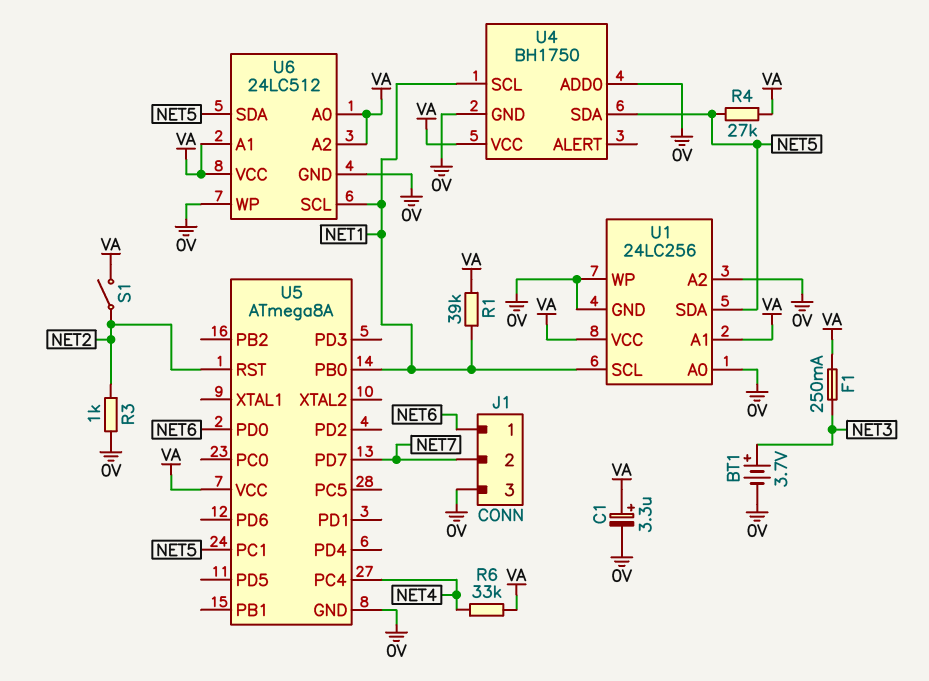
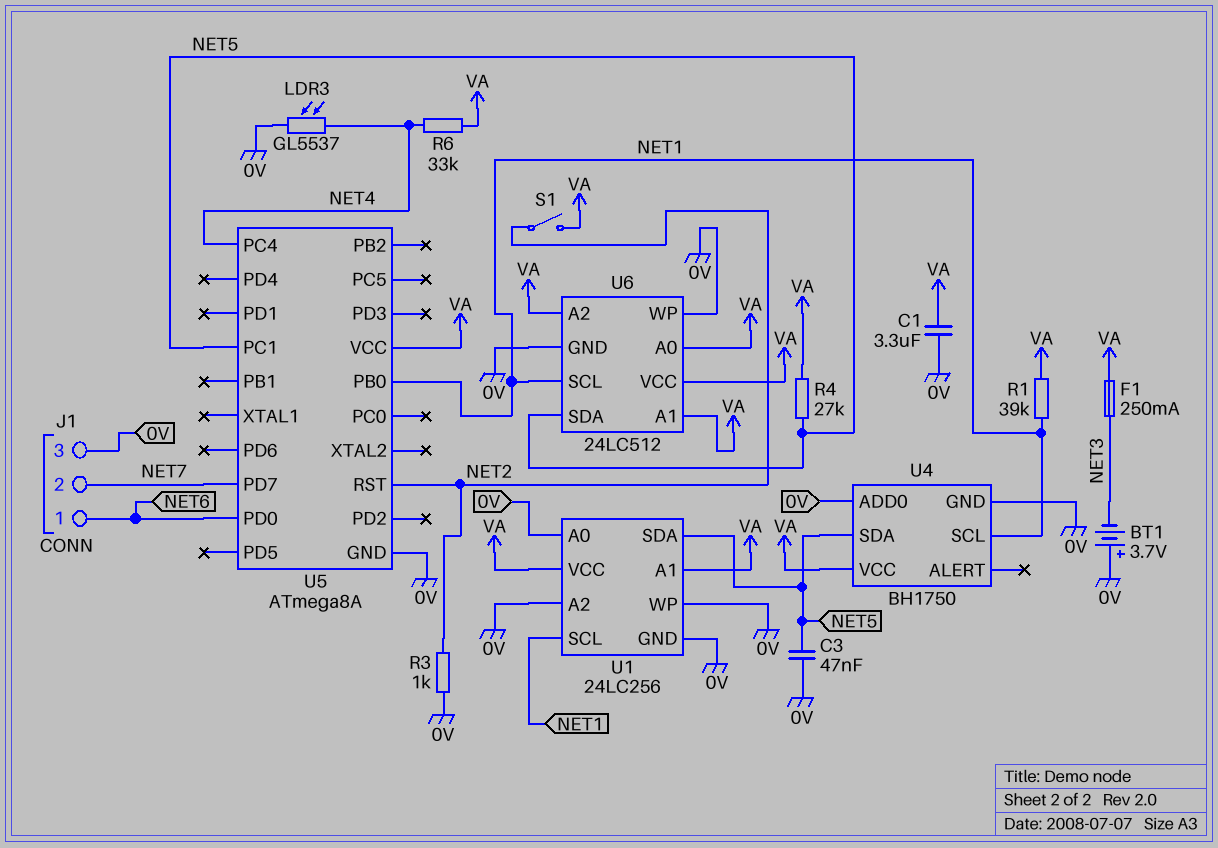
BT1: 3.7V (plus NET3, minus 0V) -> 3.7V (plus 0V, minus NET3)
C1: 3.3uF (plus VA, minus 0V) -> 3.3uF (0V, VA)
C3: none -> 47nF (0V, NET5)
LDR3: none -> GL5537 (0V, NET4)

